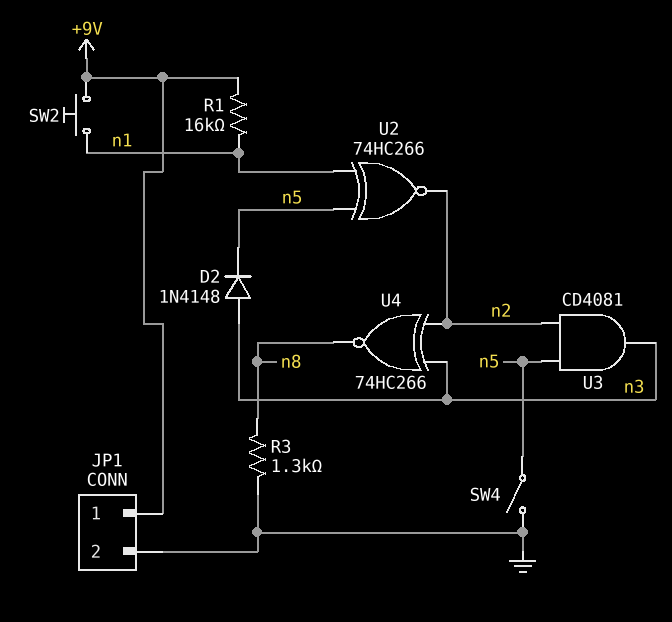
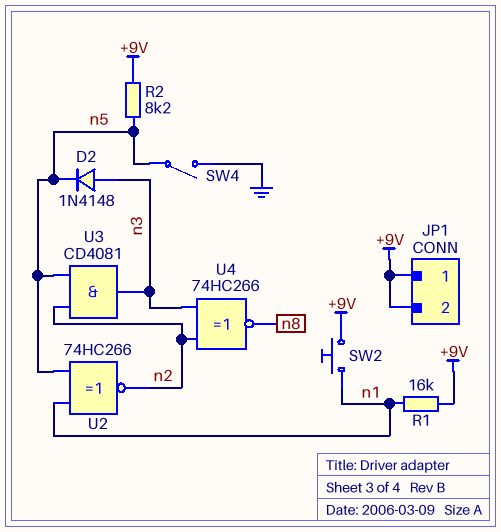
JP1 pin 2: GND -> +9V
R2: none -> 8.2k (+9V, n5)
R3: 1.3k (GND, n8) -> none

